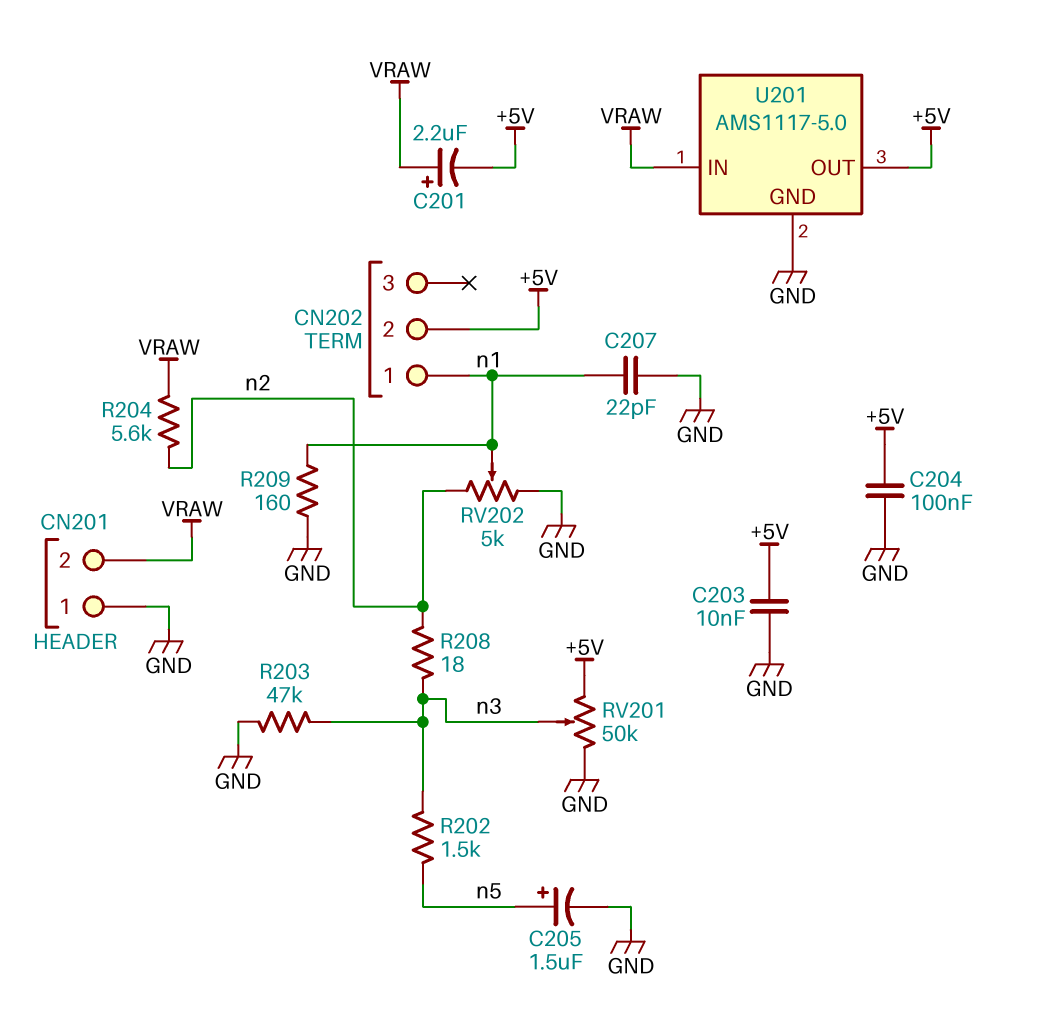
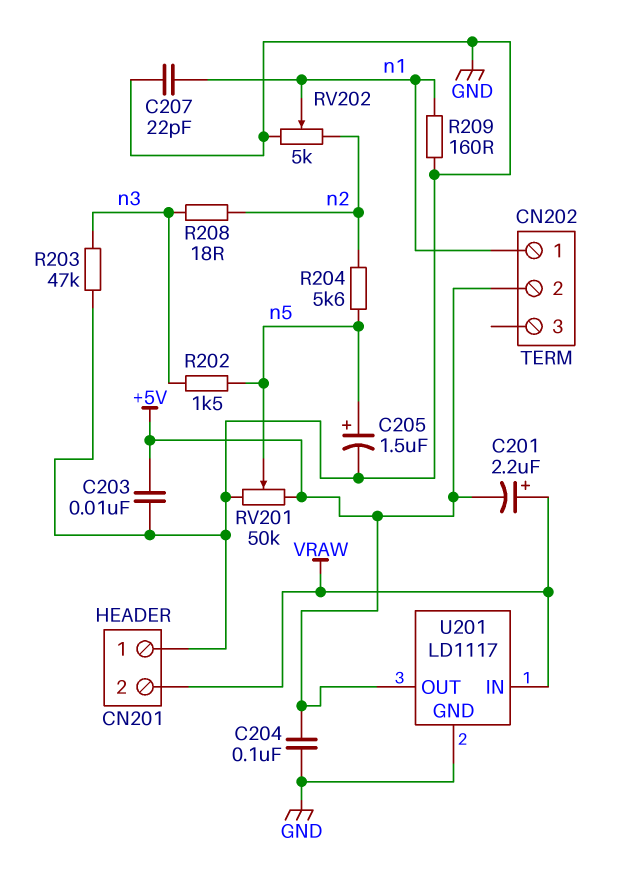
R204: 5.6k (VRAW, n2) -> 5.6k (n2, n5)
RV201: 50k (+5V, GND, wiper n3) -> 50k (+5V, GND, wiper n5)
U201: AMS1117-5.0 -> LD1117

